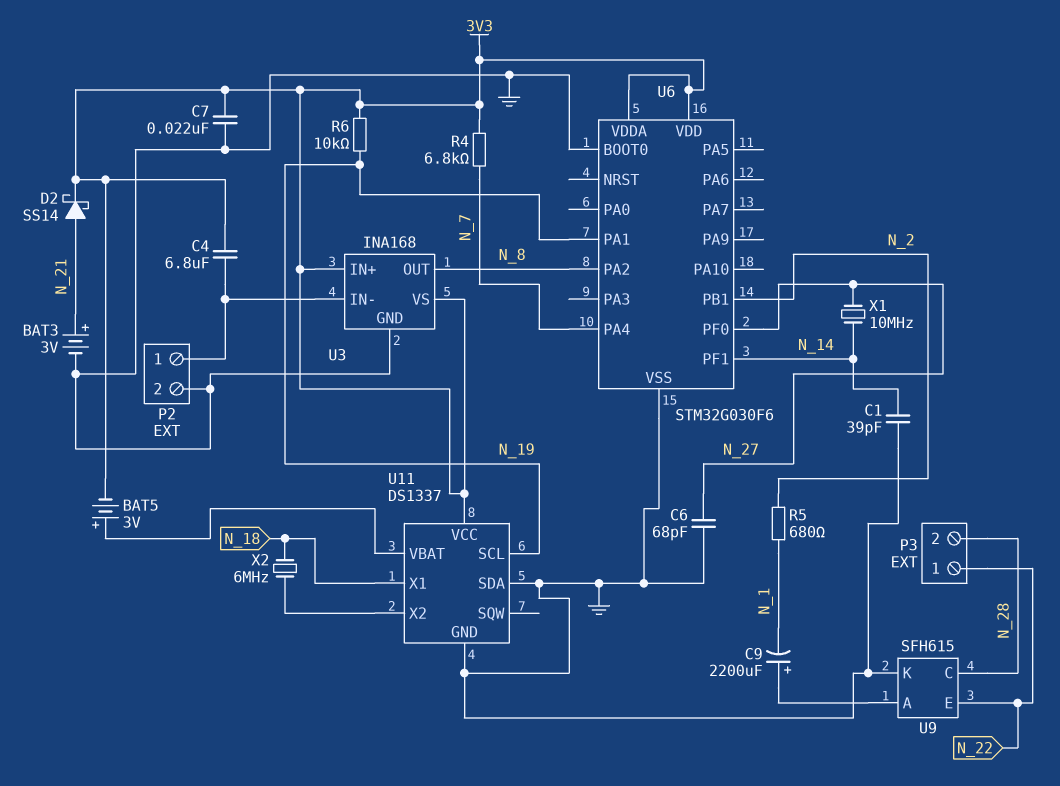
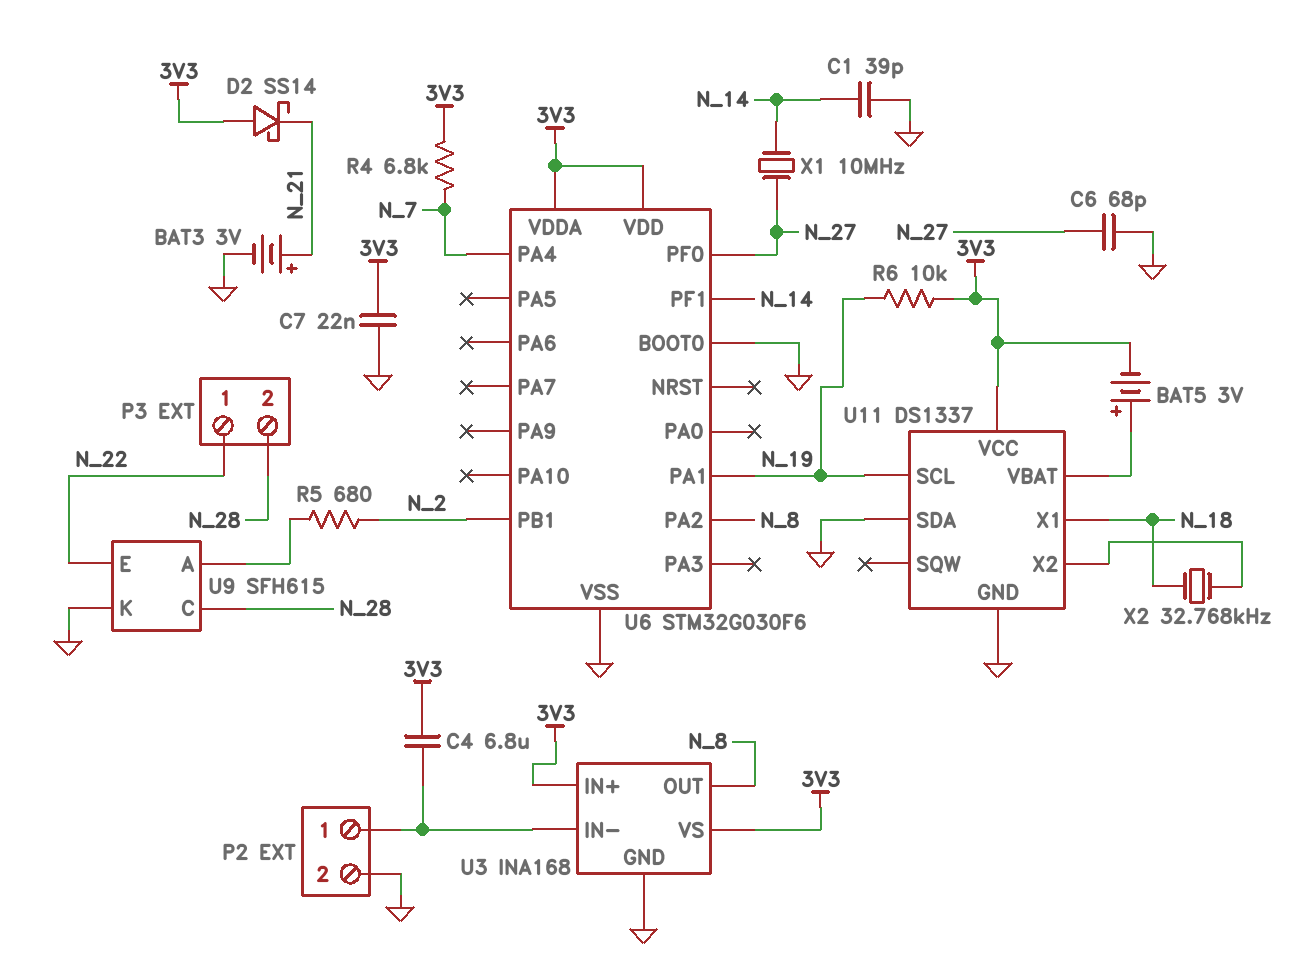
C9: 2200uF (plus U9/A, minus N_1) -> none
D2: schottky SS14 (A N_21, K 3V3) -> schottky SS14 (A 3V3, K N_21)
R5: 680 (N_1, N_2) -> 680 (N_2, U9/A)
X2: 6MHz (N_18, U11/X2) -> 32.768kHz (N_18, U11/X2)

